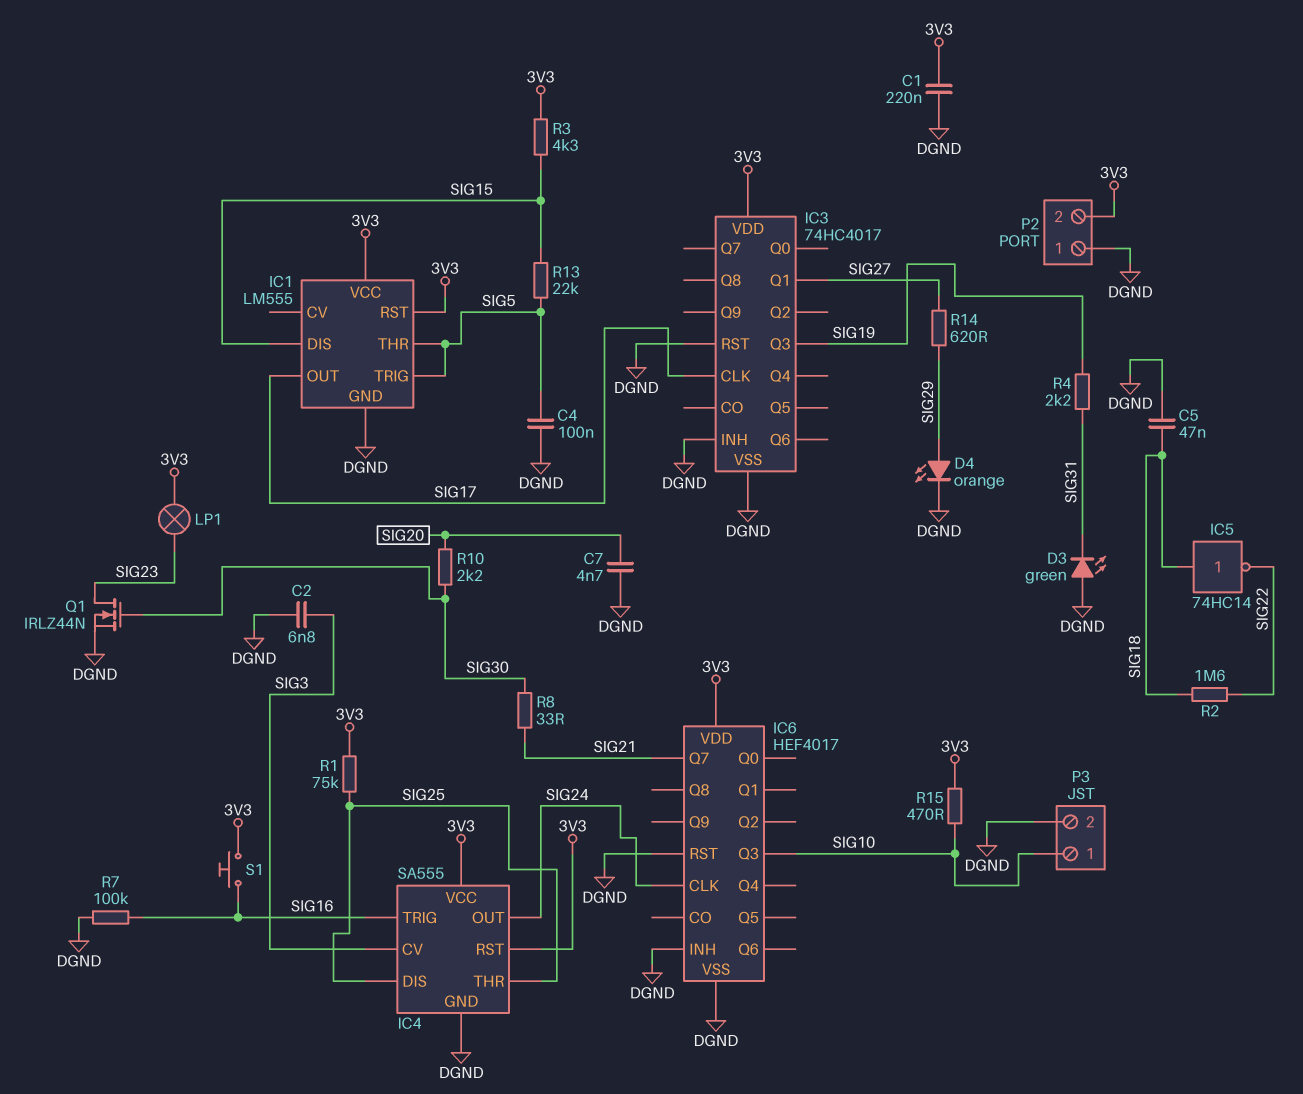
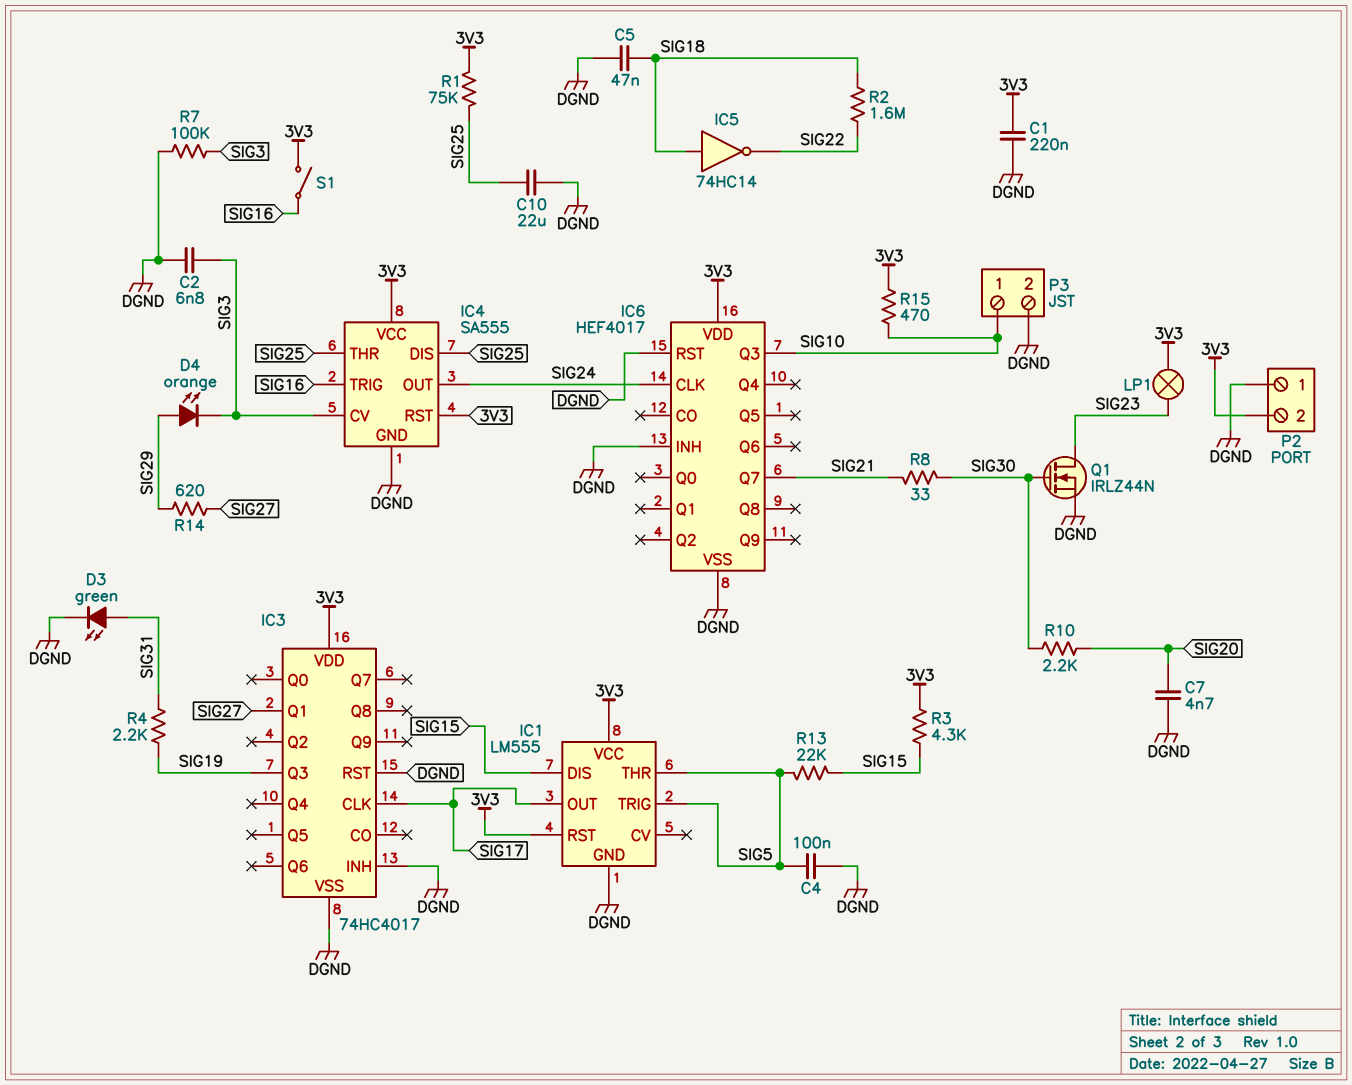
C10: none -> 22uF (DGND, SIG25)
D3: LED green (A DGND, K SIG31) -> LED green (A SIG31, K DGND)
D4: LED orange (A SIG29, K DGND) -> LED orange (A SIG29, K SIG3)
R7: 100k (DGND, SIG16) -> 100k (DGND, SIG3)
S1: button (3V3, SIG16) -> switch (3V3, SIG16)

